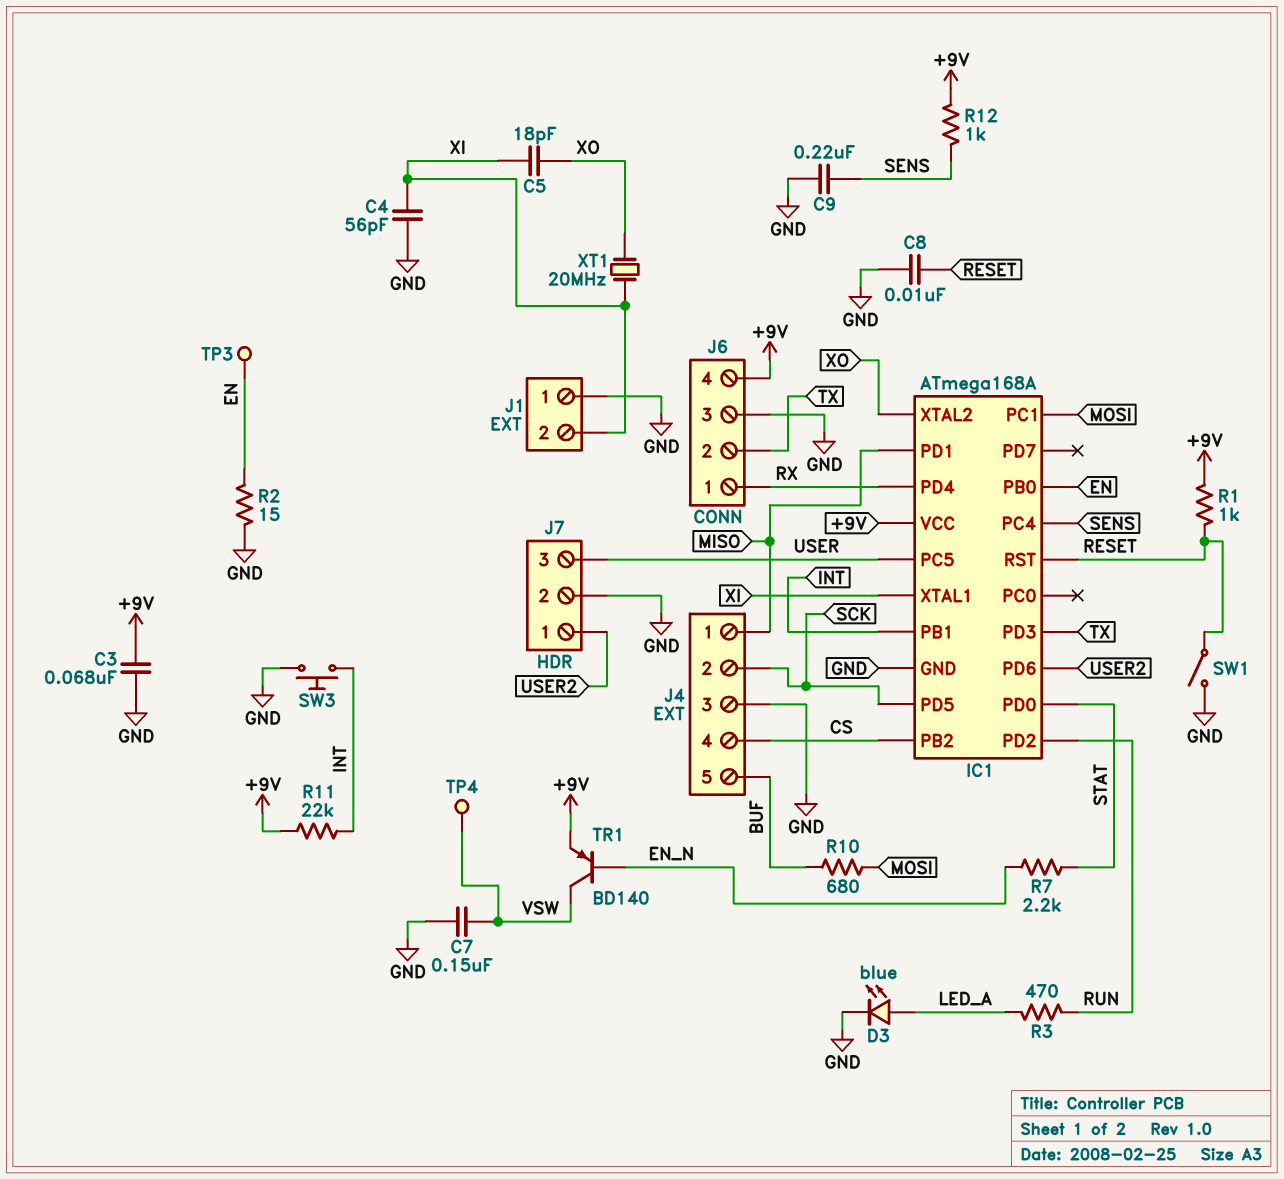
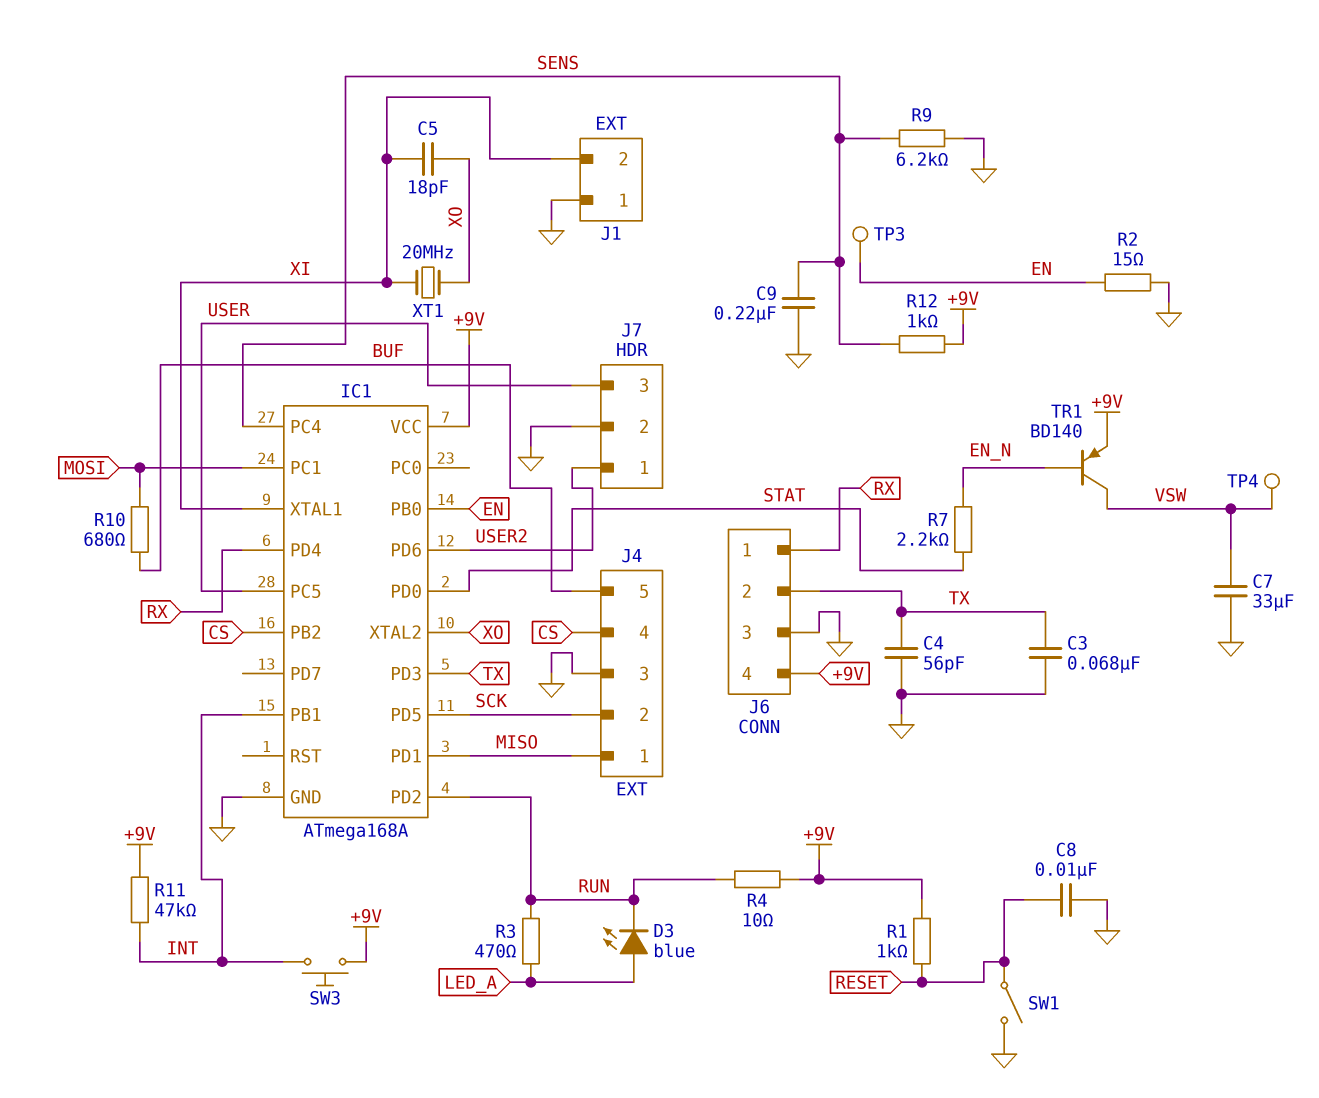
C3: 68nF (+9V, GND) -> 68nF (GND, TX)
C4: 56pF (GND, XI) -> 56pF (GND, TX)
C7: 150nF (GND, VSW) -> 33uF (GND, VSW)
D3: LED blue (A LED_A, K GND) -> LED blue (A LED_A, K RUN)
IC1 pin RST: RESET -> none
R4: none -> 10 (+9V, RUN)
R9: none -> 6.2k (GND, SENS)
R11: 22k (+9V, INT) -> 47k (+9V, INT)
SW3: button (GND, INT) -> button (+9V, INT)

